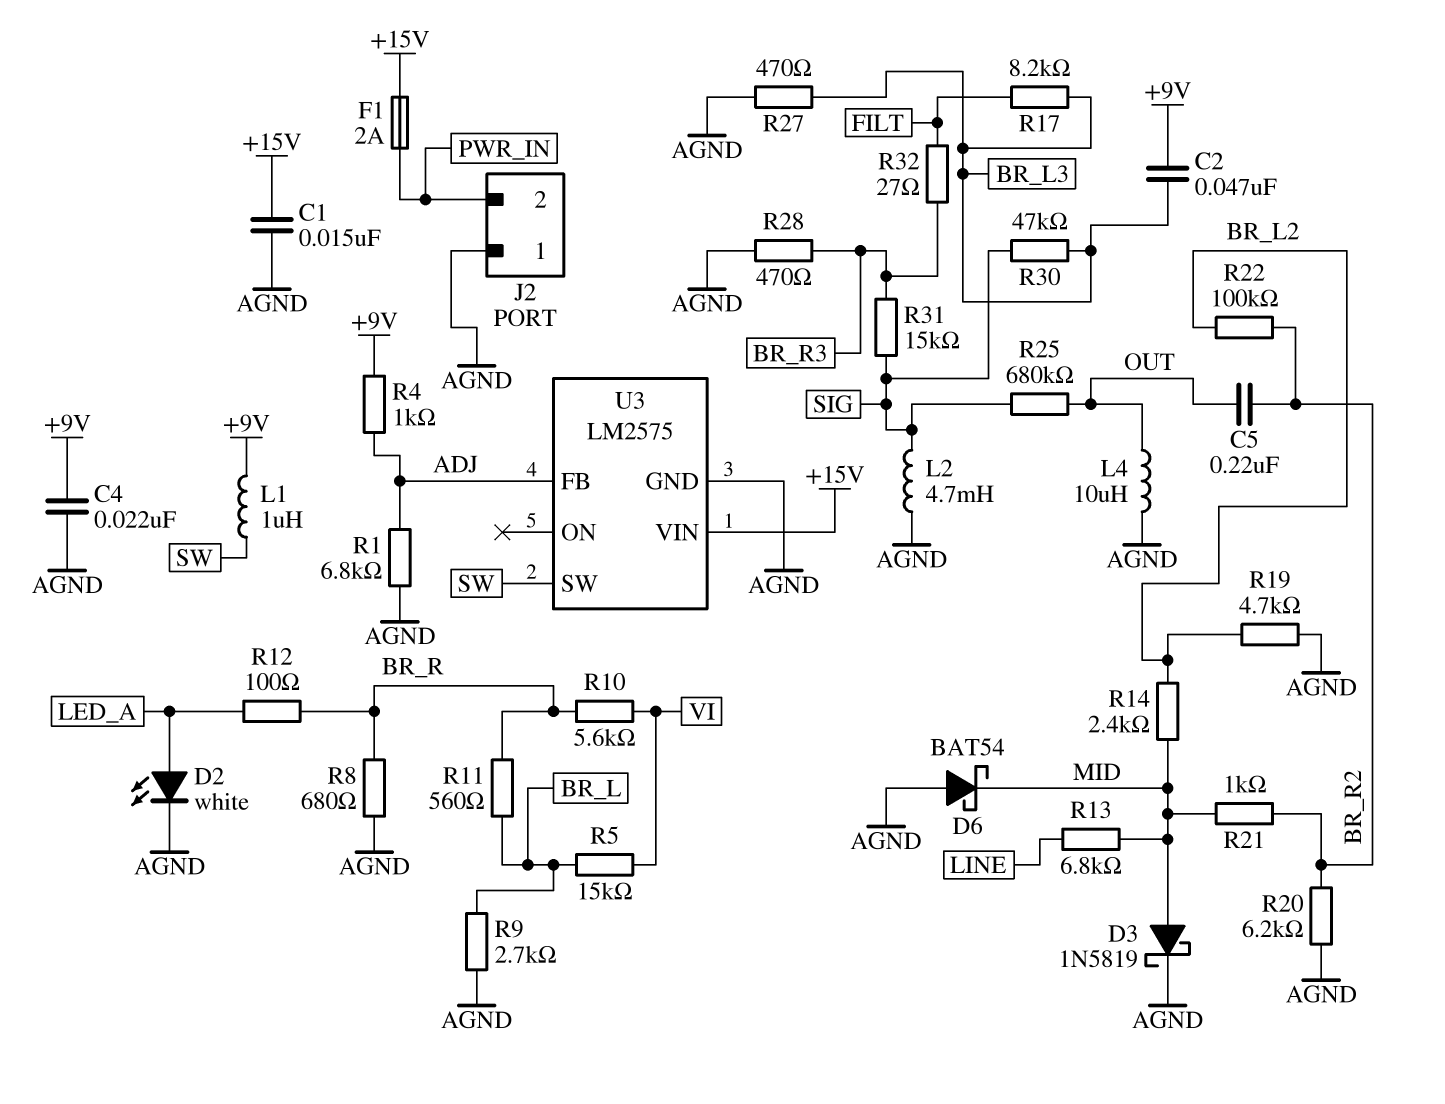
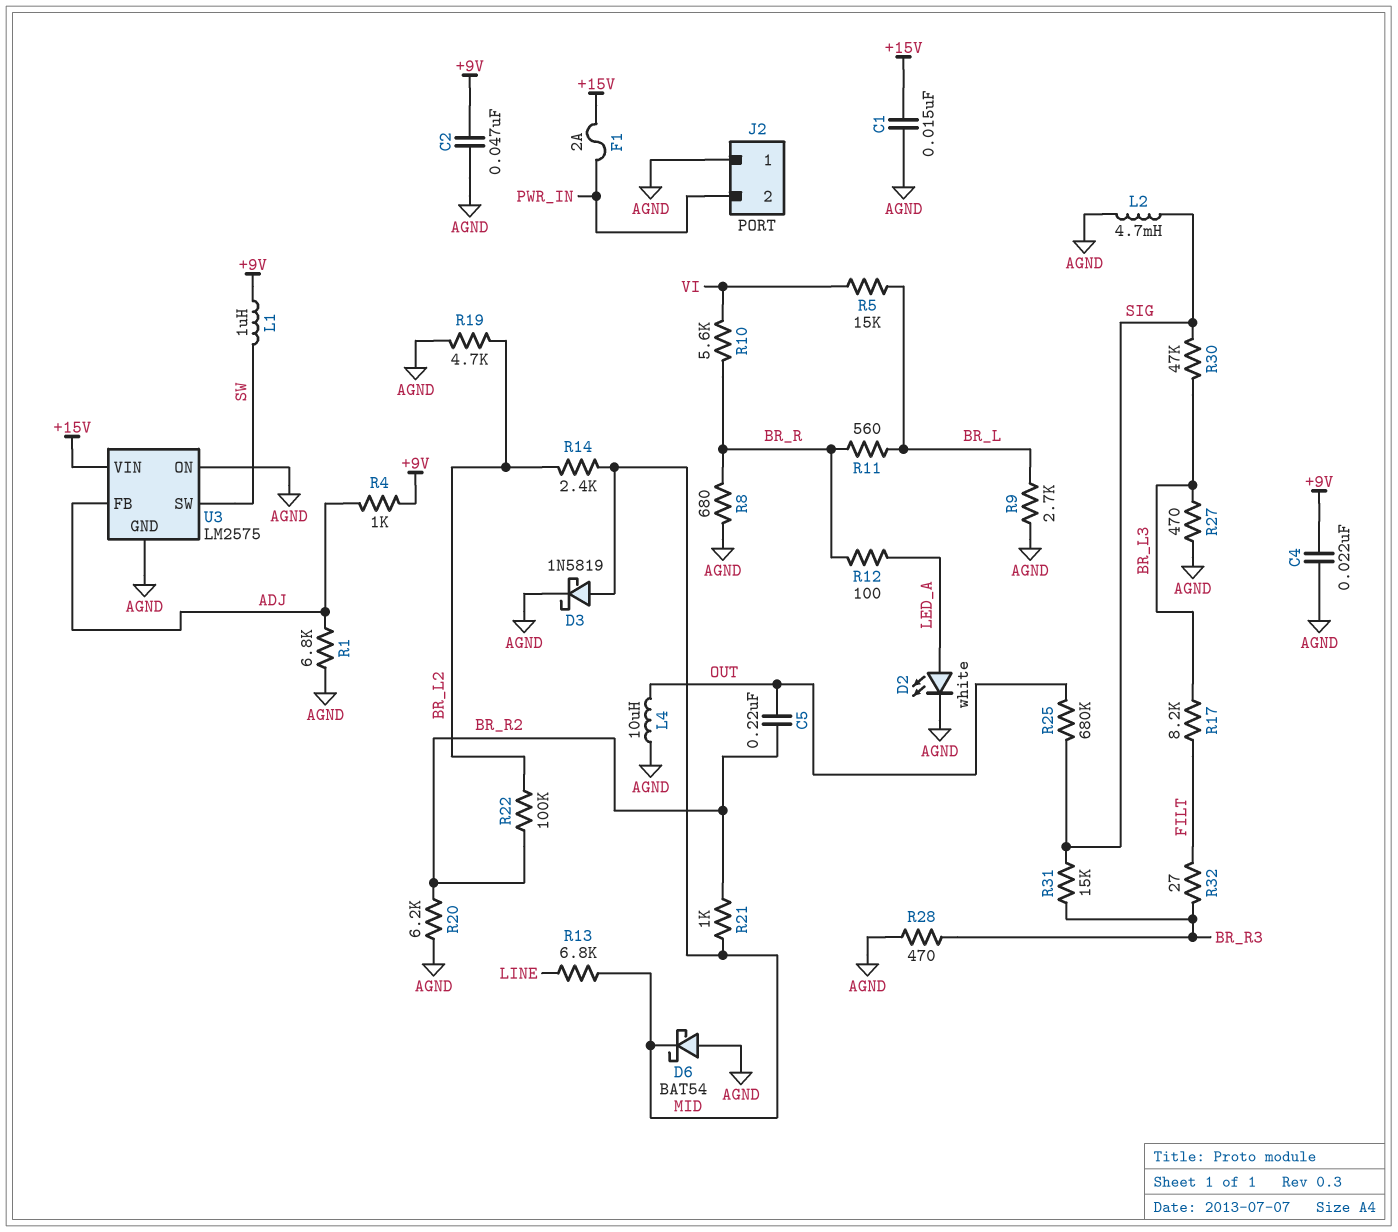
C2: 47nF (+9V, BR_L3) -> 47nF (+9V, AGND)
U3 pin ON: none -> AGND

